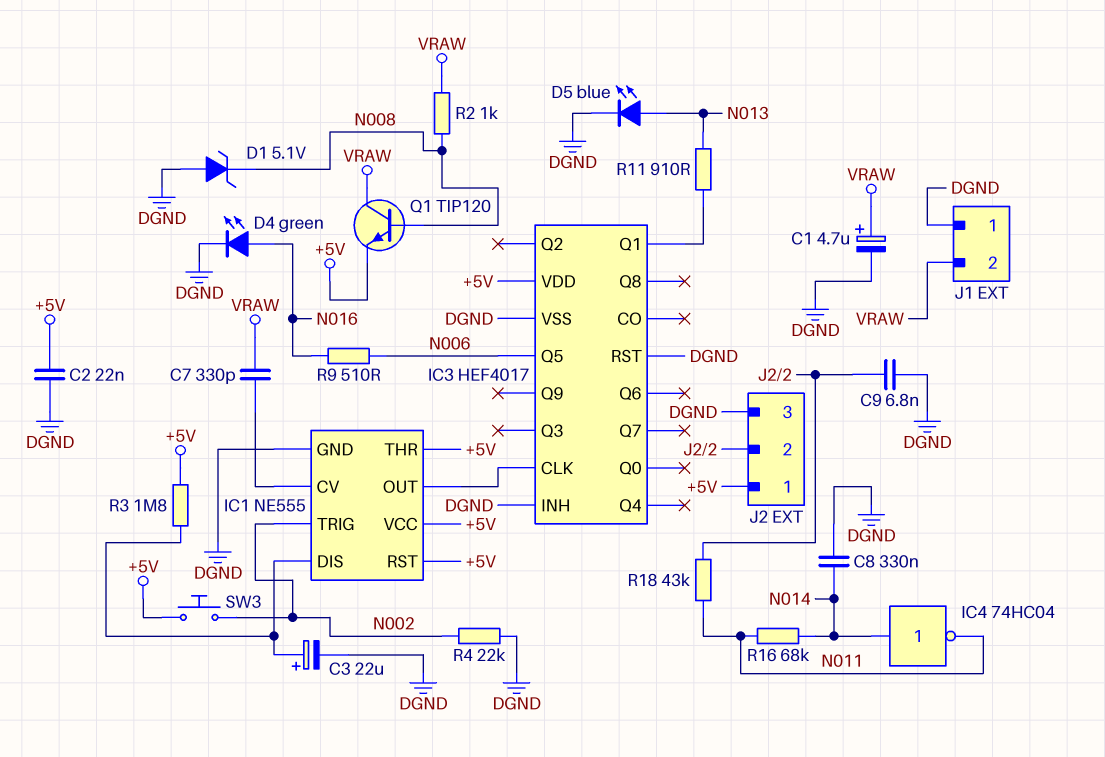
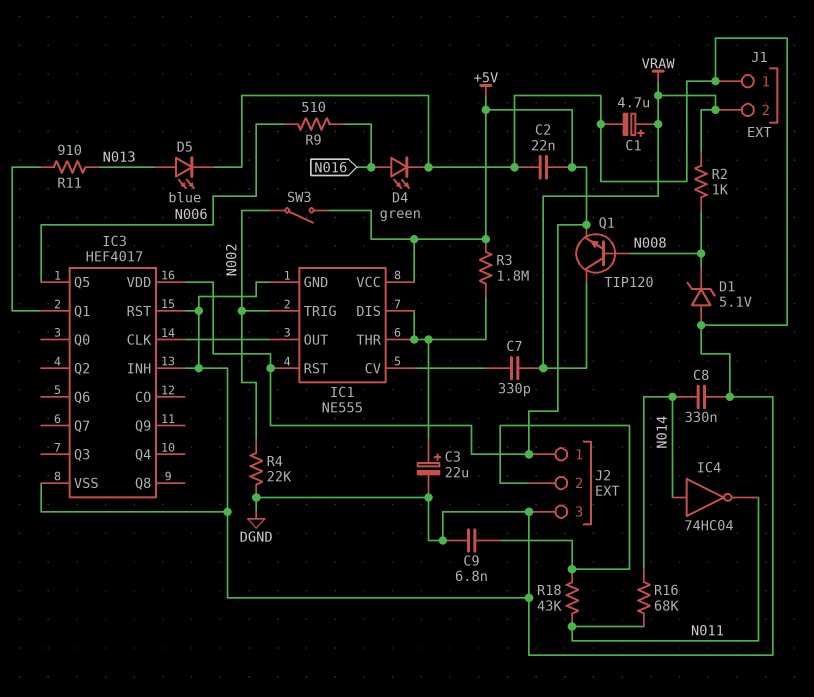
IC1 pin THR: +5V -> IC1/DIS
SW3: button (+5V, N002) -> switch (+5V, N002)

